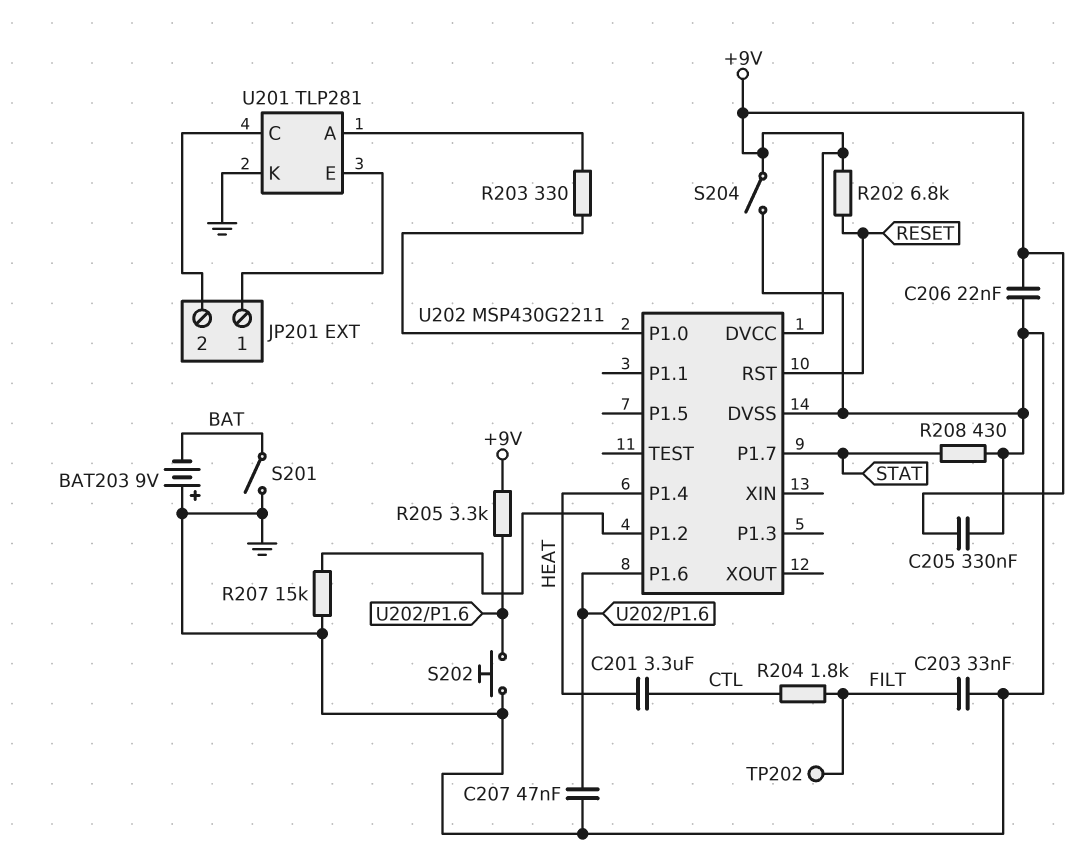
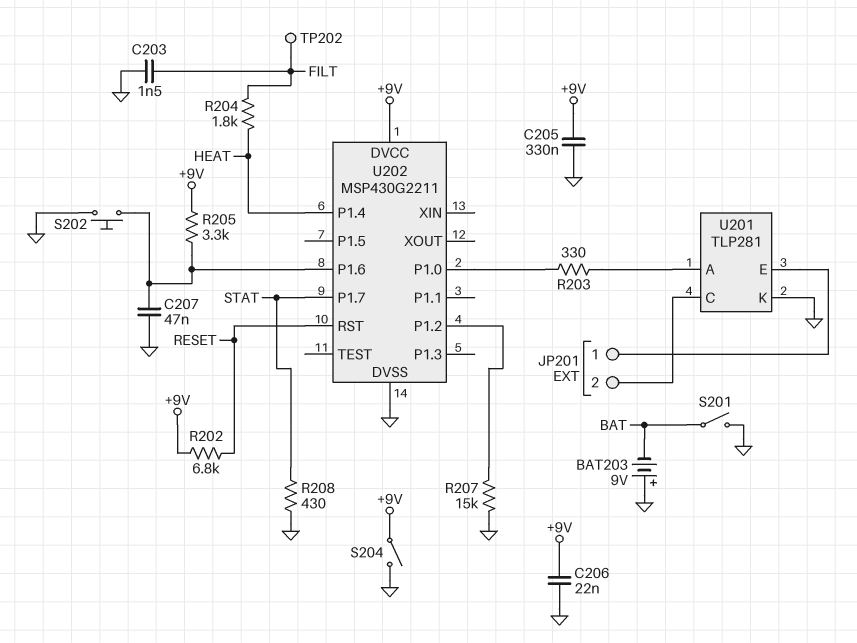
C201: 3.3uF (CTL, HEAT) -> none
C203: 33nF (FILT, GND) -> 1.5nF (FILT, GND)
R204: 1.8k (CTL, FILT) -> 1.8k (FILT, HEAT)

